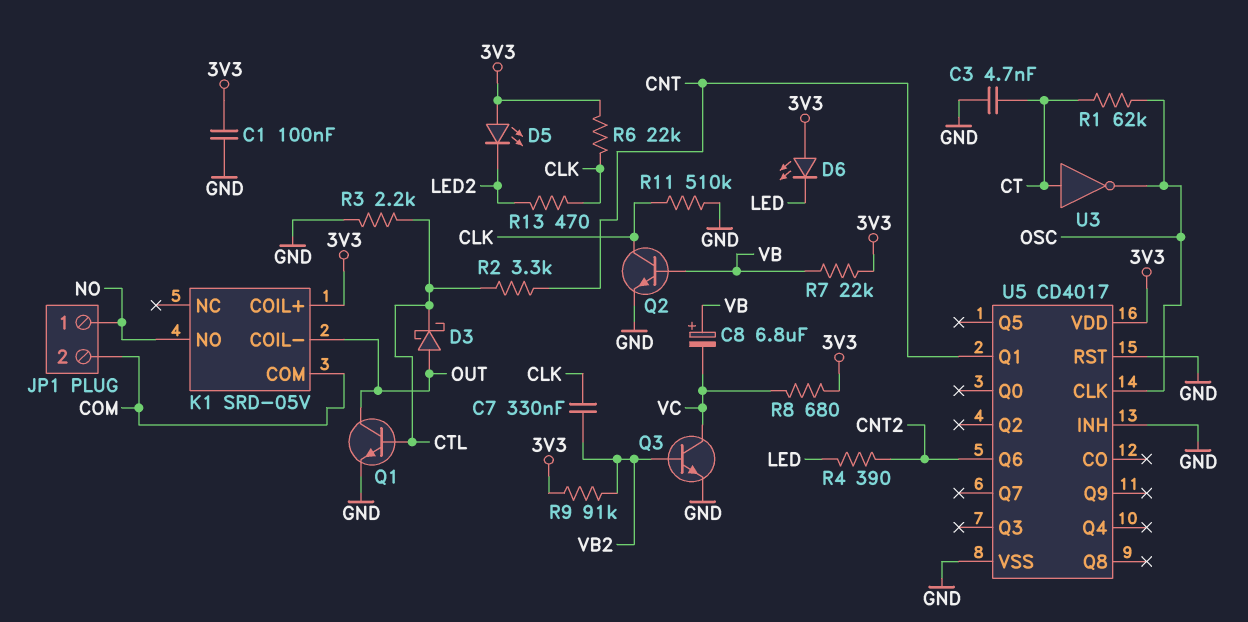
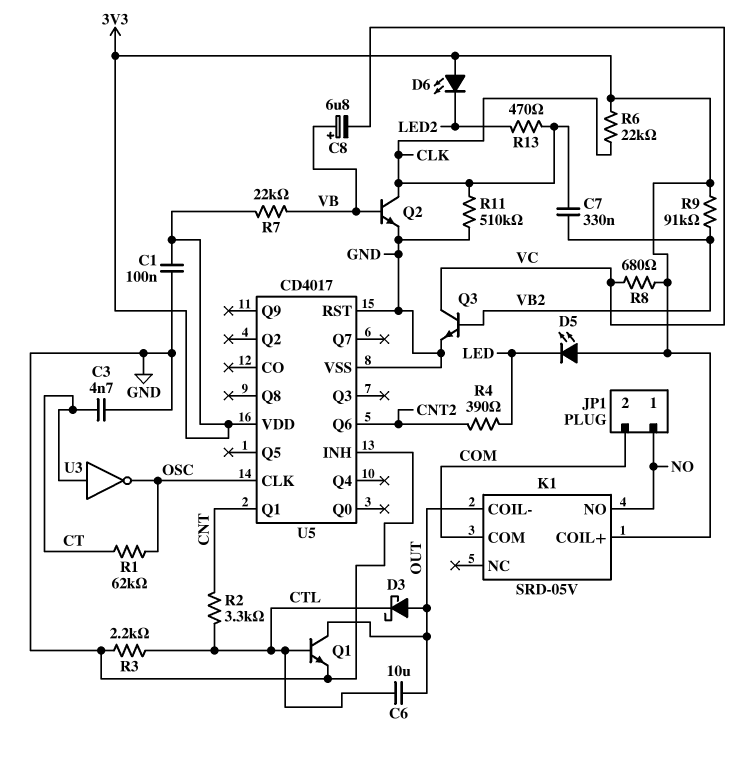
C6: none -> 10uF (CTL, OUT)
D5: LED (A 3V3, K LED2) -> LED (A 3V3, K LED)
D6: LED (A 3V3, K LED) -> LED (A 3V3, K LED2)

